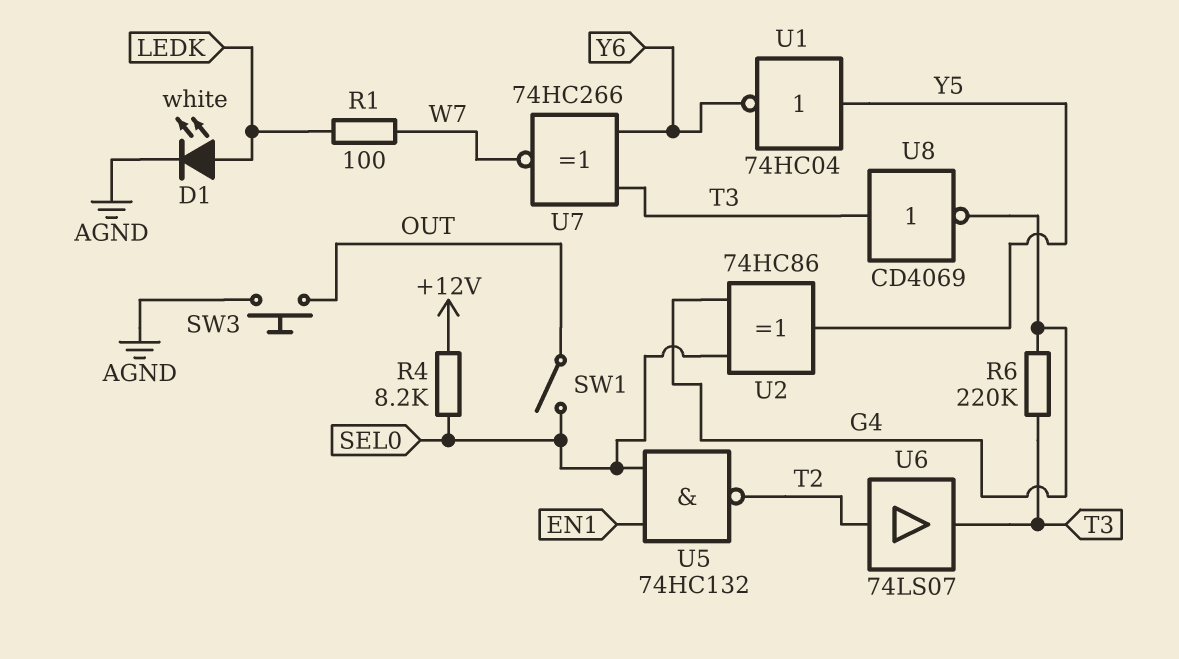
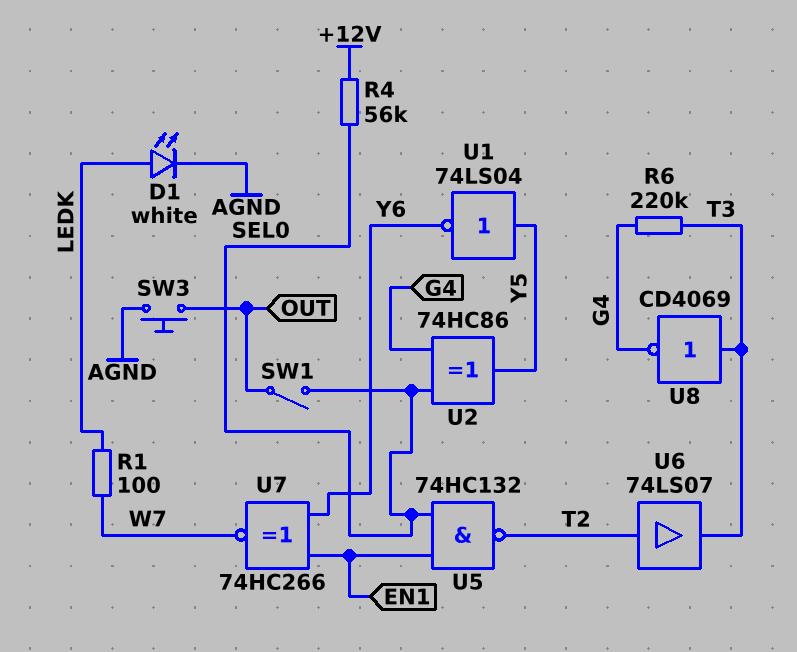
R4: 8.2k (+12V, SEL0) -> 56k (+12V, SEL0)
U1: NOT 74HC04 (in Y5, out Y6) -> NOT 74LS04 (in Y5, out Y6)
U7: XNOR 74HC266 (in T3, in Y6, out W7) -> XNOR 74HC266 (in EN1, in Y6, out W7)

